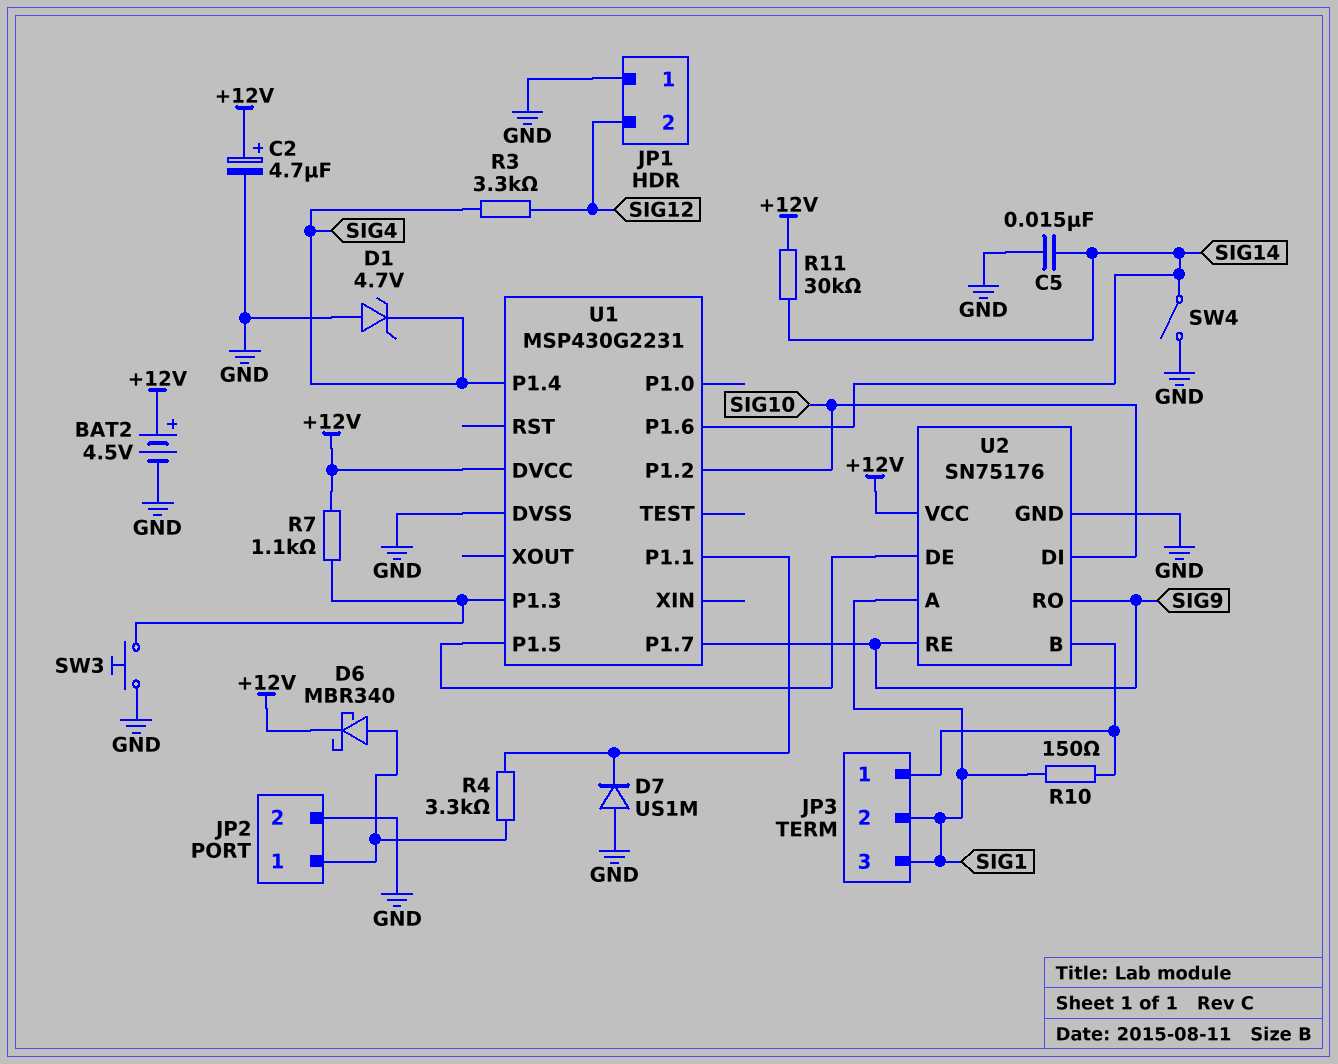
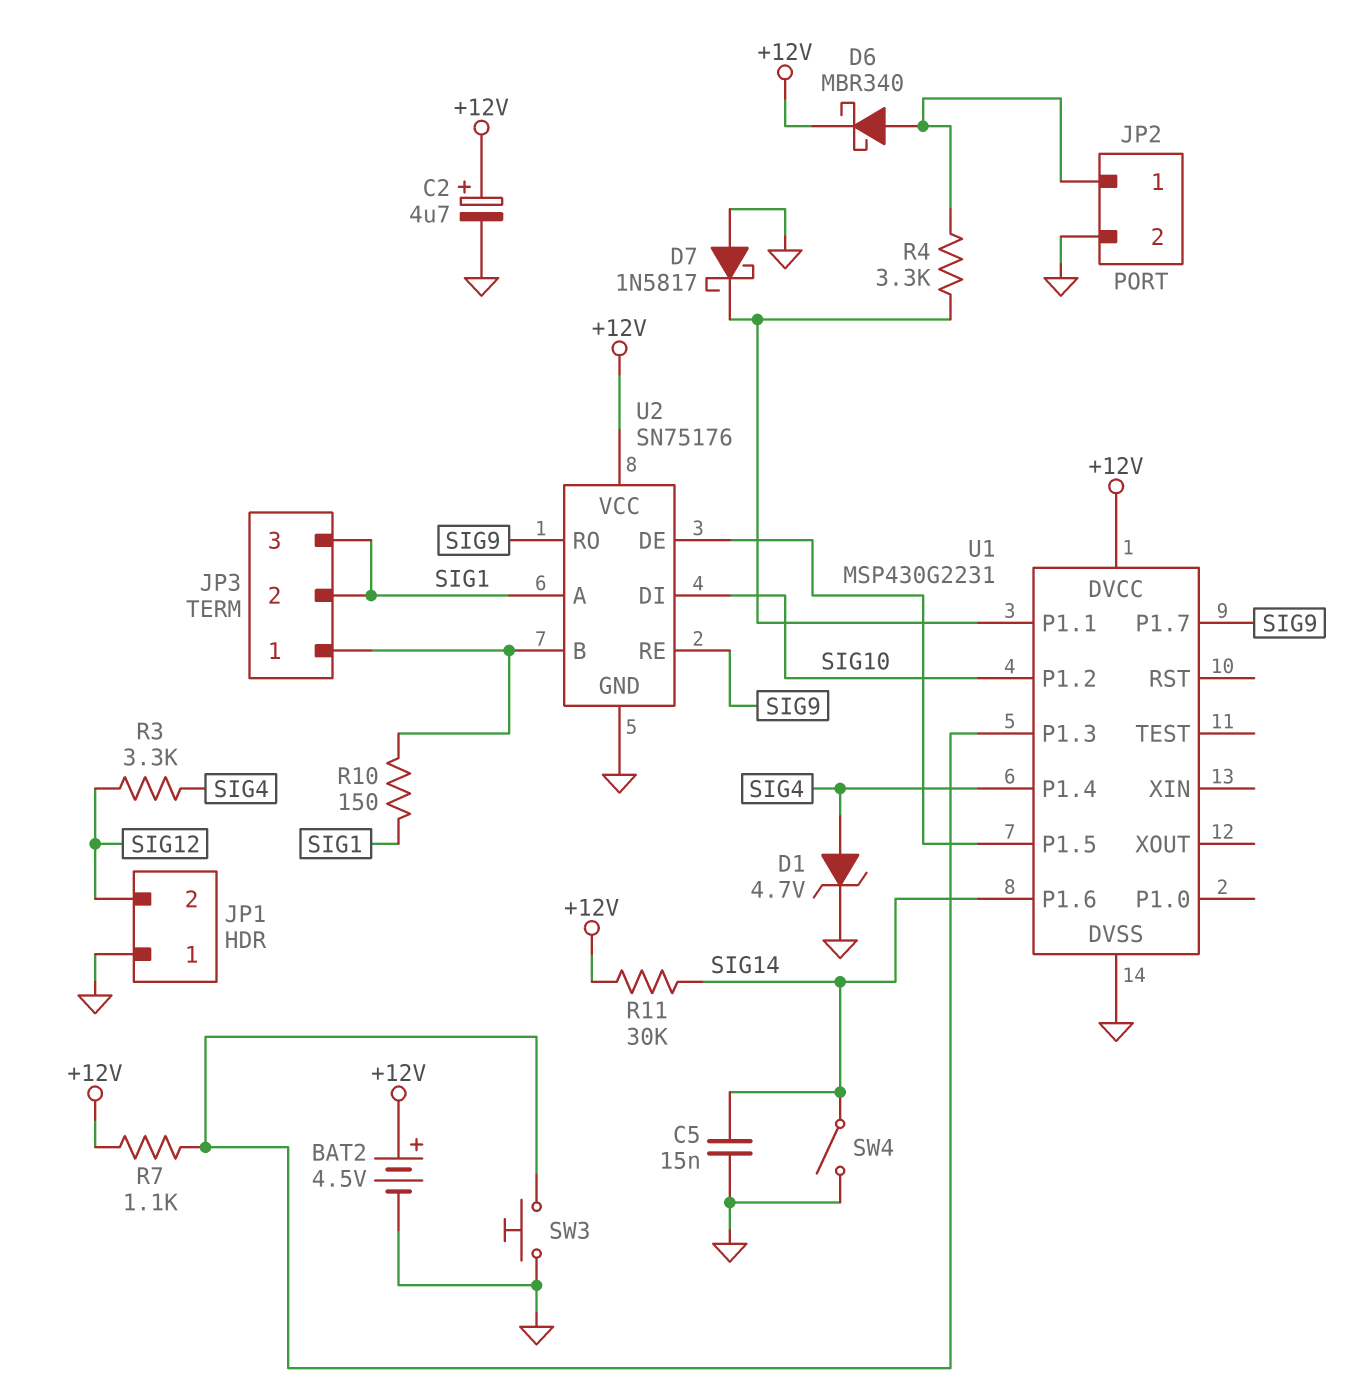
D1: zener 4.7V (A GND, K SIG4) -> zener 4.7V (A SIG4, K GND)
D7: diode US1M (A GND, K U1/P1.1) -> schottky 1N5817 (A GND, K U1/P1.1)

